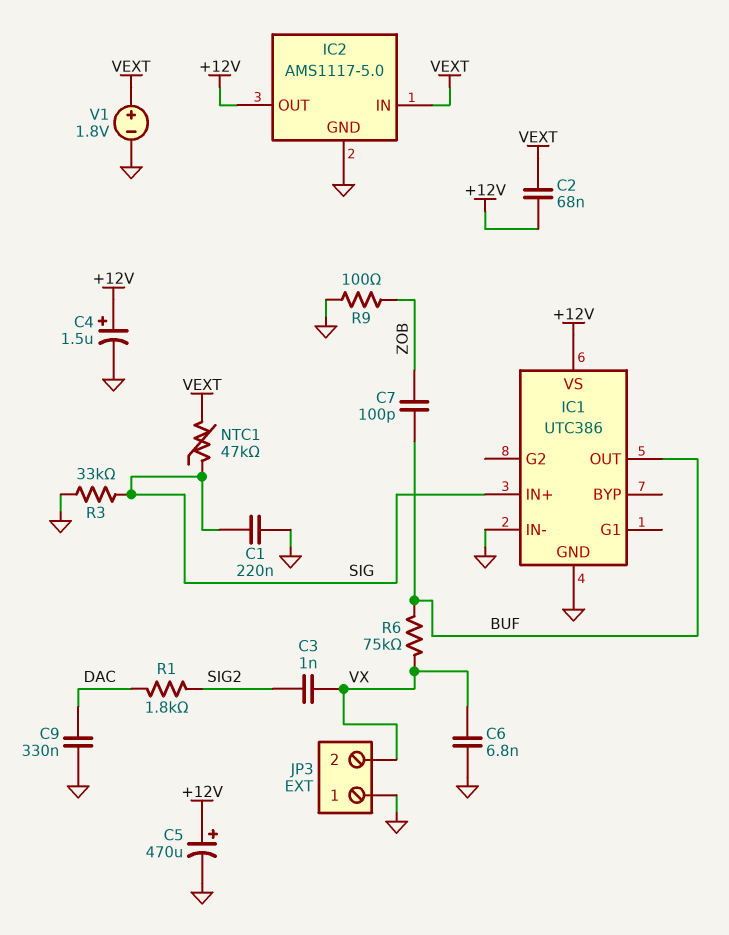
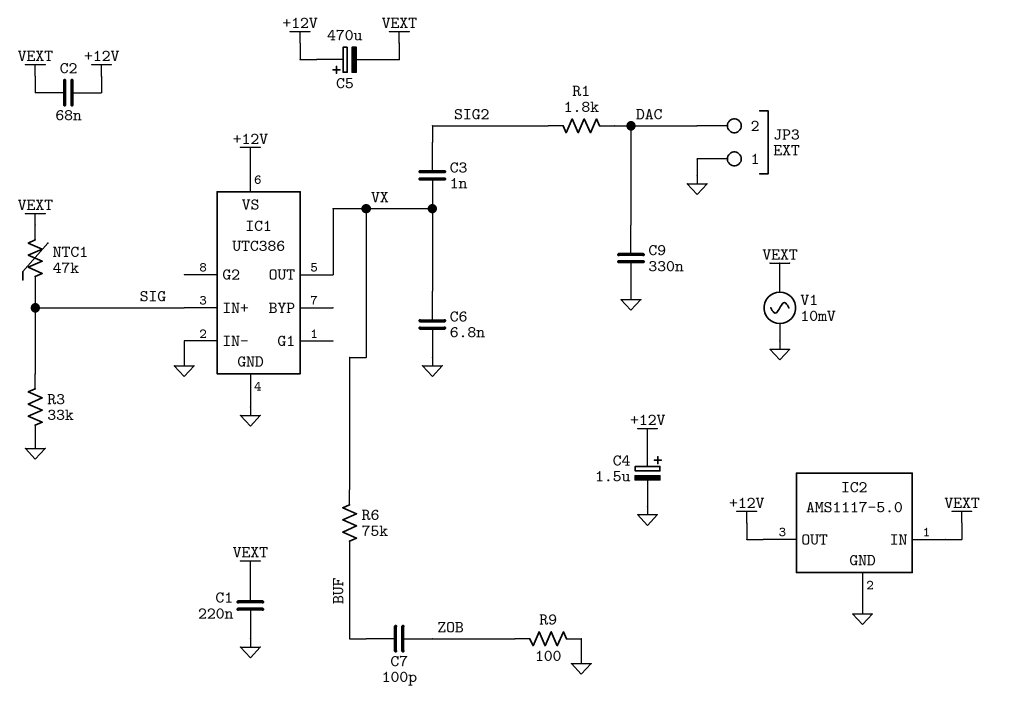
C1: 220nF (GND, SIG) -> 220nF (GND, VEXT)
C5: 470uF (plus +12V, minus GND) -> 470uF (plus +12V, minus VEXT)
IC1 pin OUT: BUF -> VX
JP3 pin 2: VX -> DAC
V1: 1.8V (plus VEXT, minus GND) -> AC 10mV (GND, VEXT)

